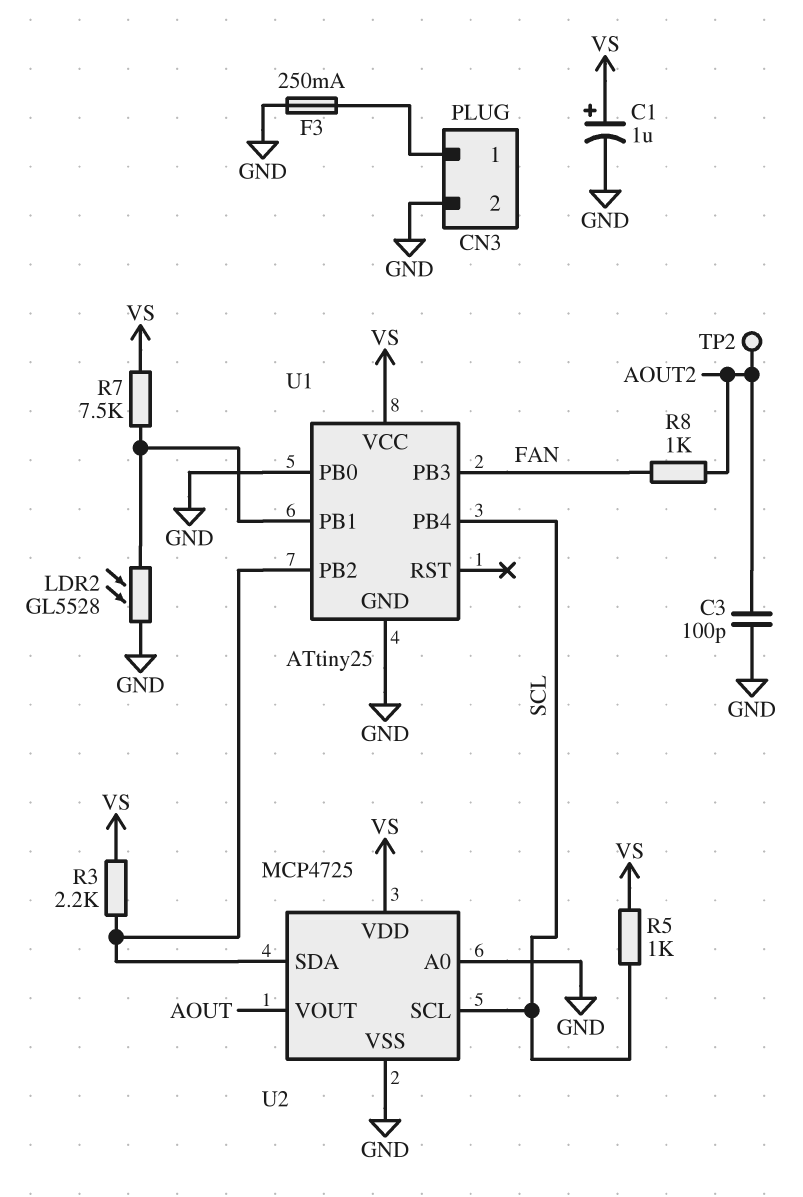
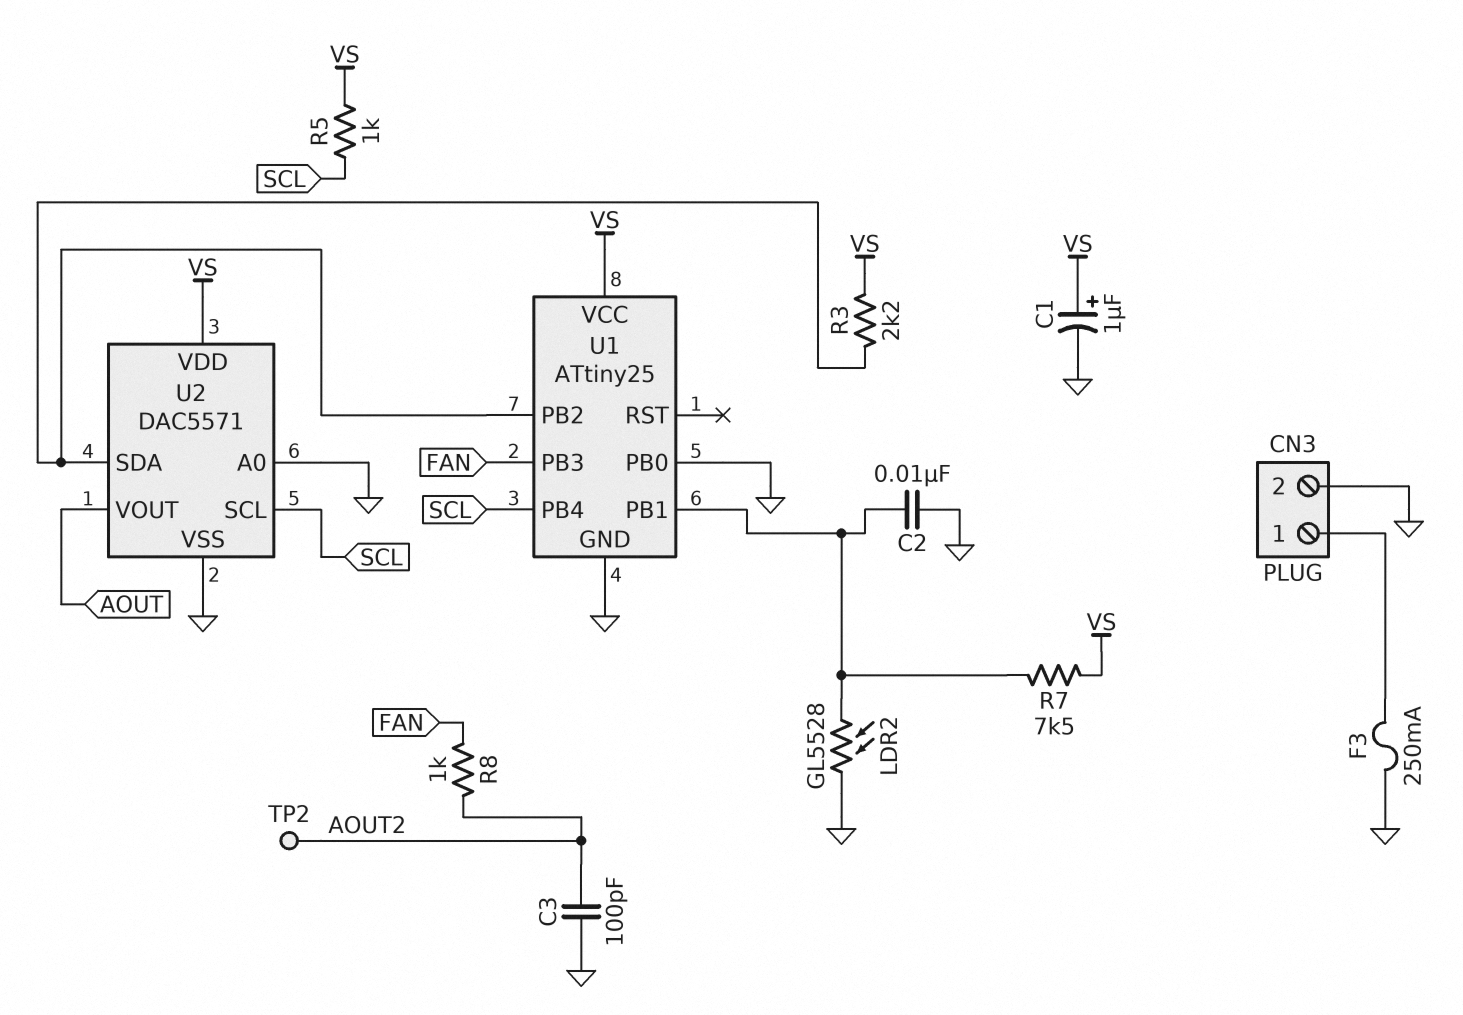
C2: none -> 10nF (GND, U1/PB1)
U2: MCP4725 -> DAC5571

